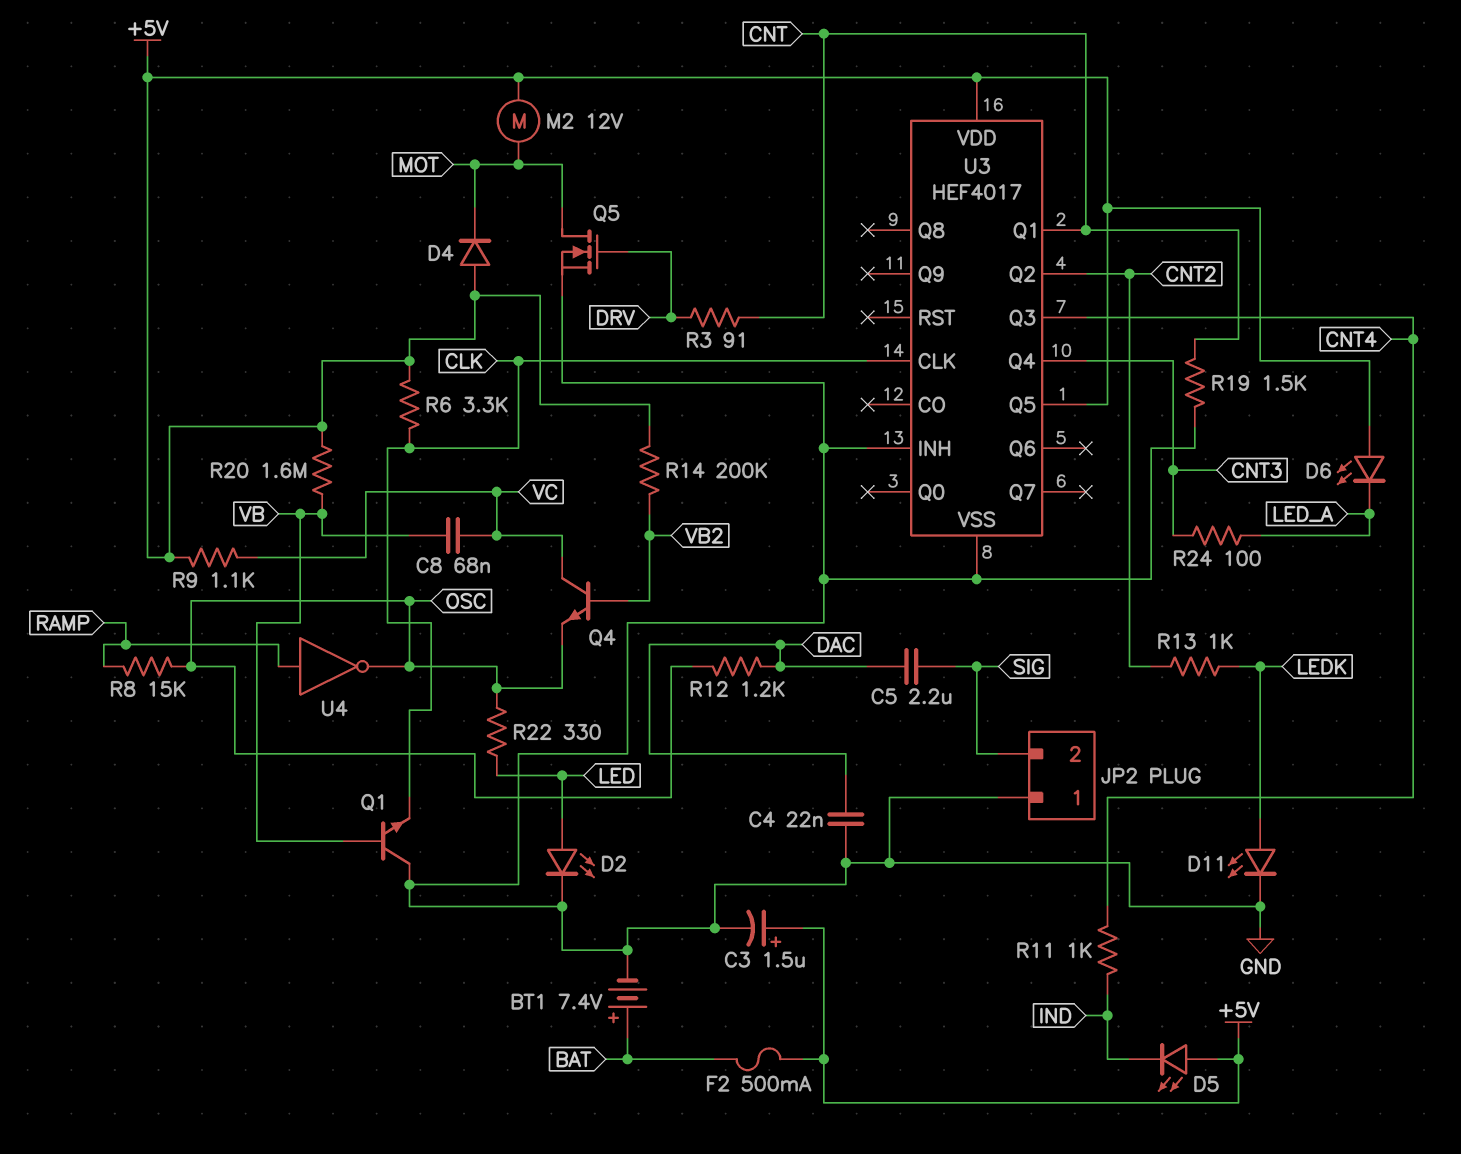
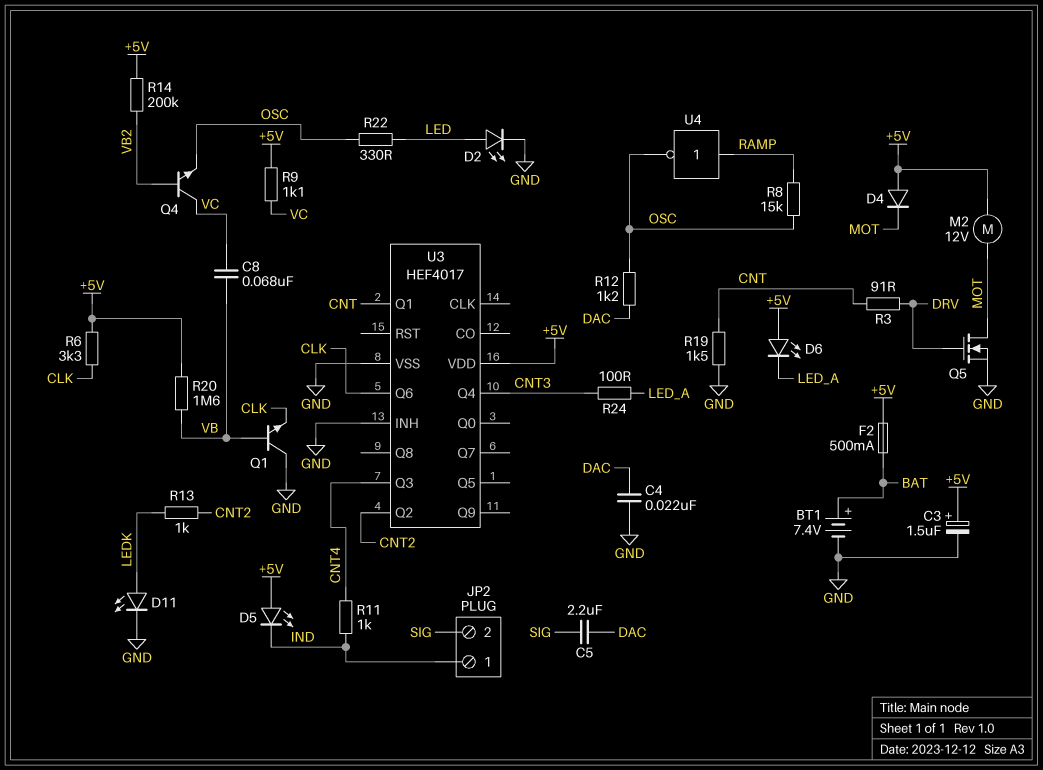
JP2 pin 1: GND -> IND
U3 pin CLK: CLK -> none
U3 pin Q5: +5V -> none
U3 pin Q6: none -> CLK

